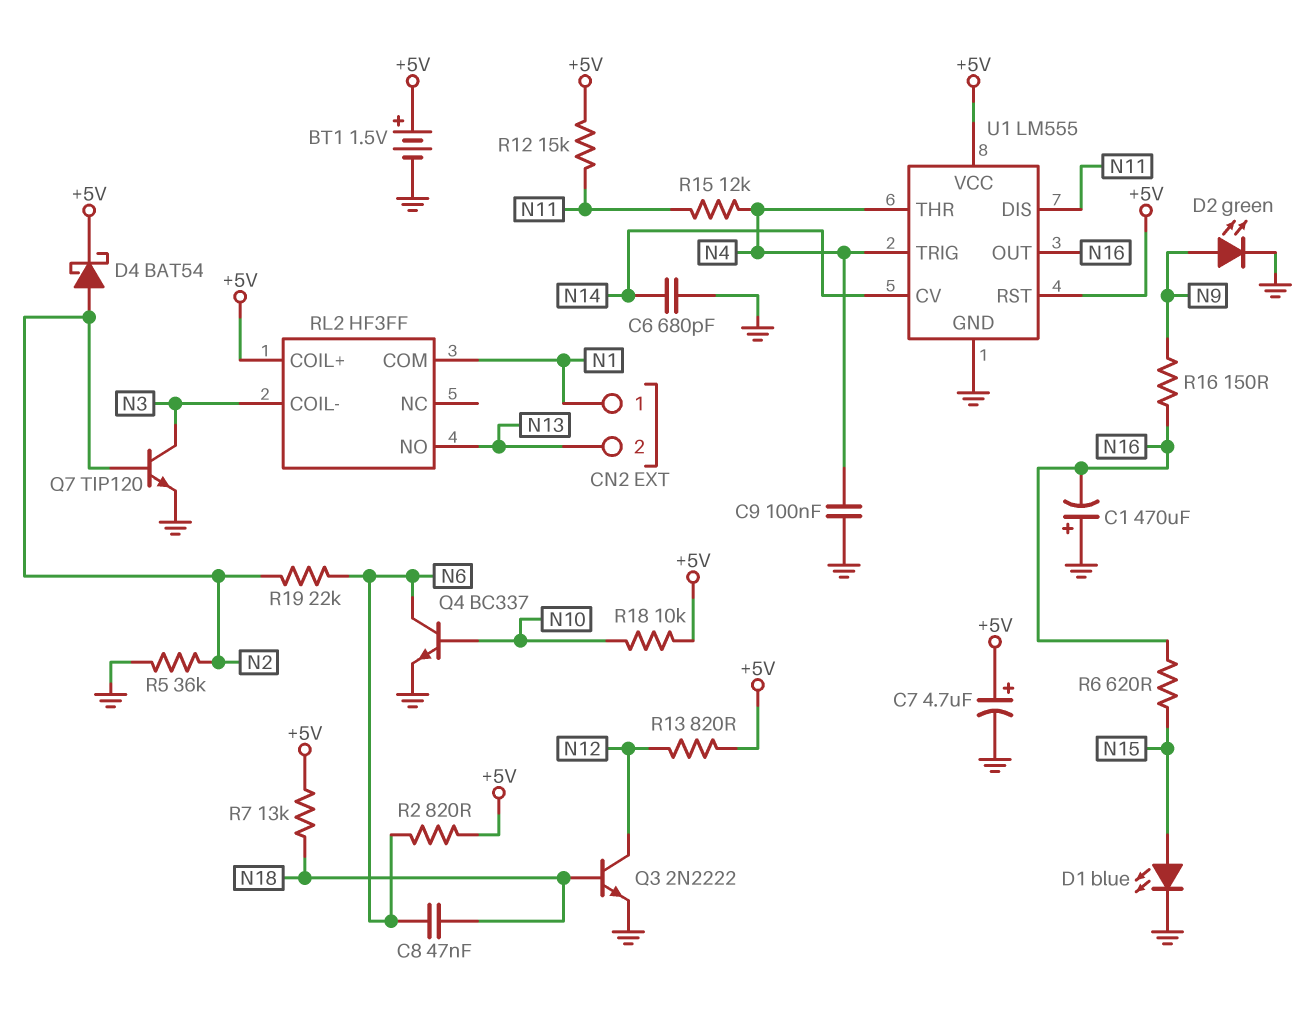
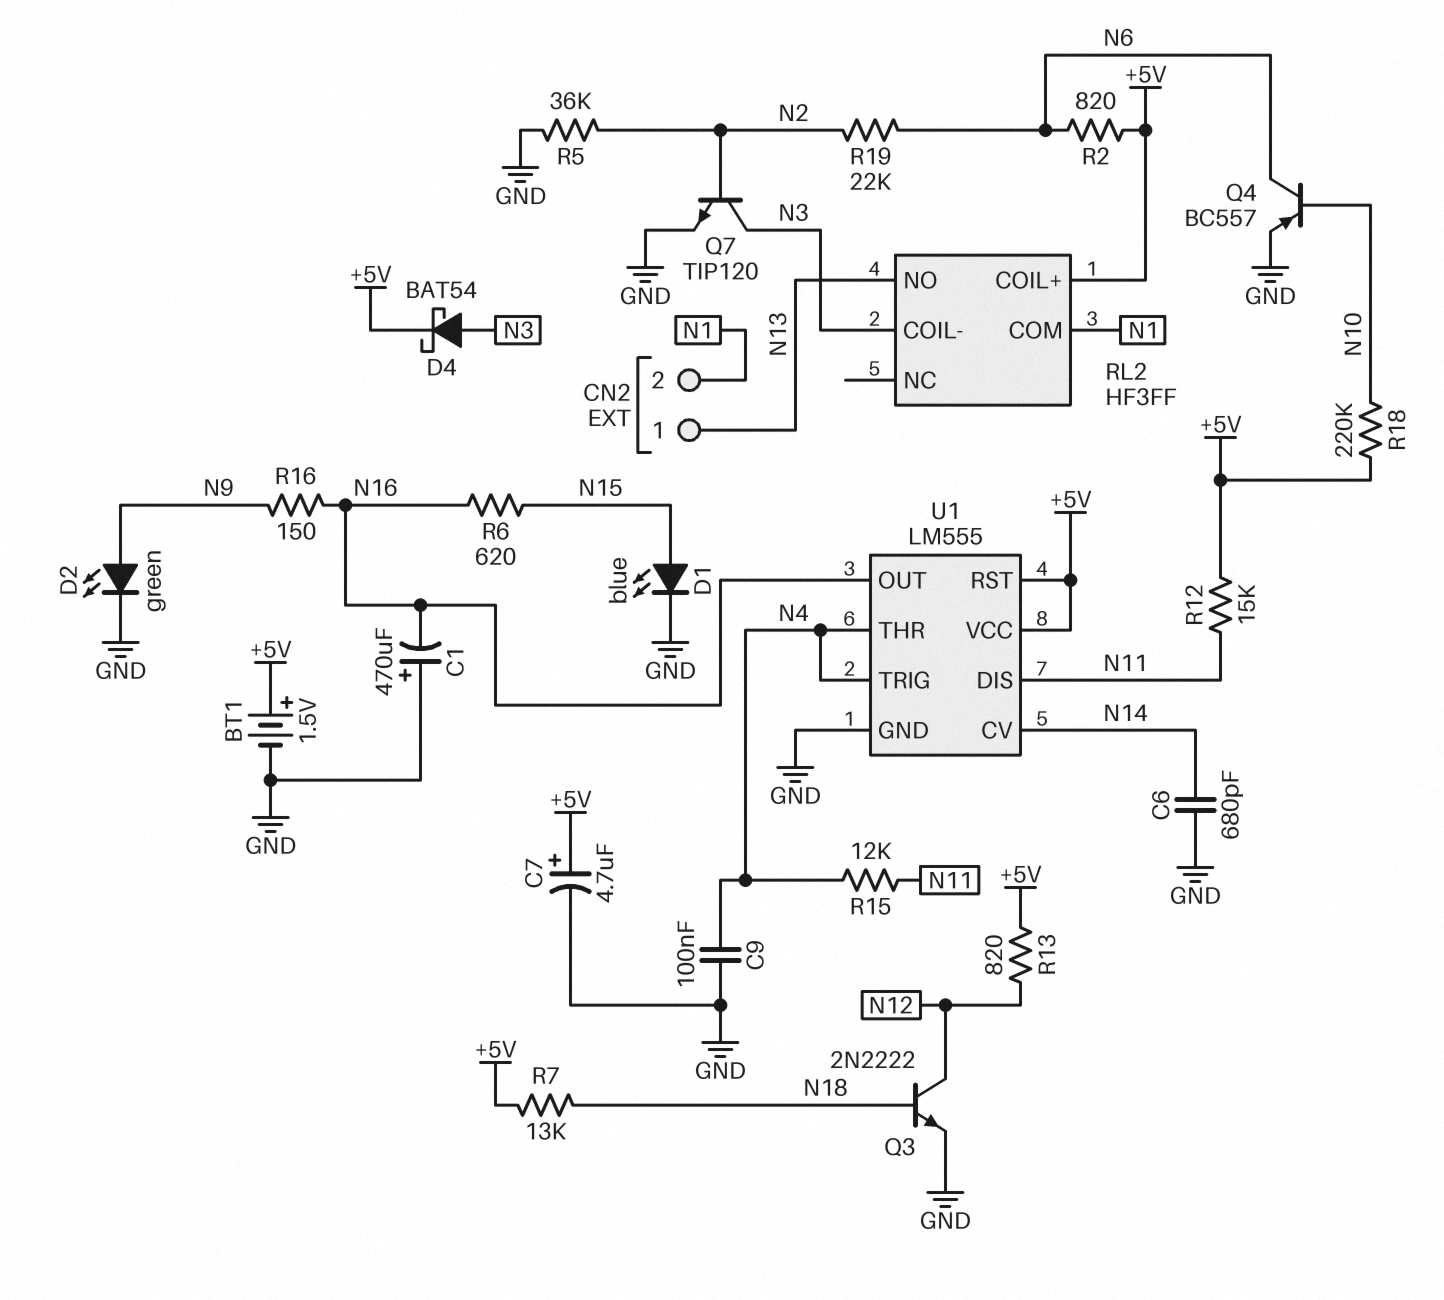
C8: 47nF (N6, N18) -> none
CN2 pin 1: N1 -> N13
CN2 pin 2: N13 -> N1
D4: schottky BAT54 (A N2, K +5V) -> schottky BAT54 (A N3, K +5V)
Q4: NPN BC337 (B N10, C N6, E GND) -> PNP BC557 (B N10, C N6, E GND)
R18: 10k (+5V, N10) -> 220k (+5V, N10)

